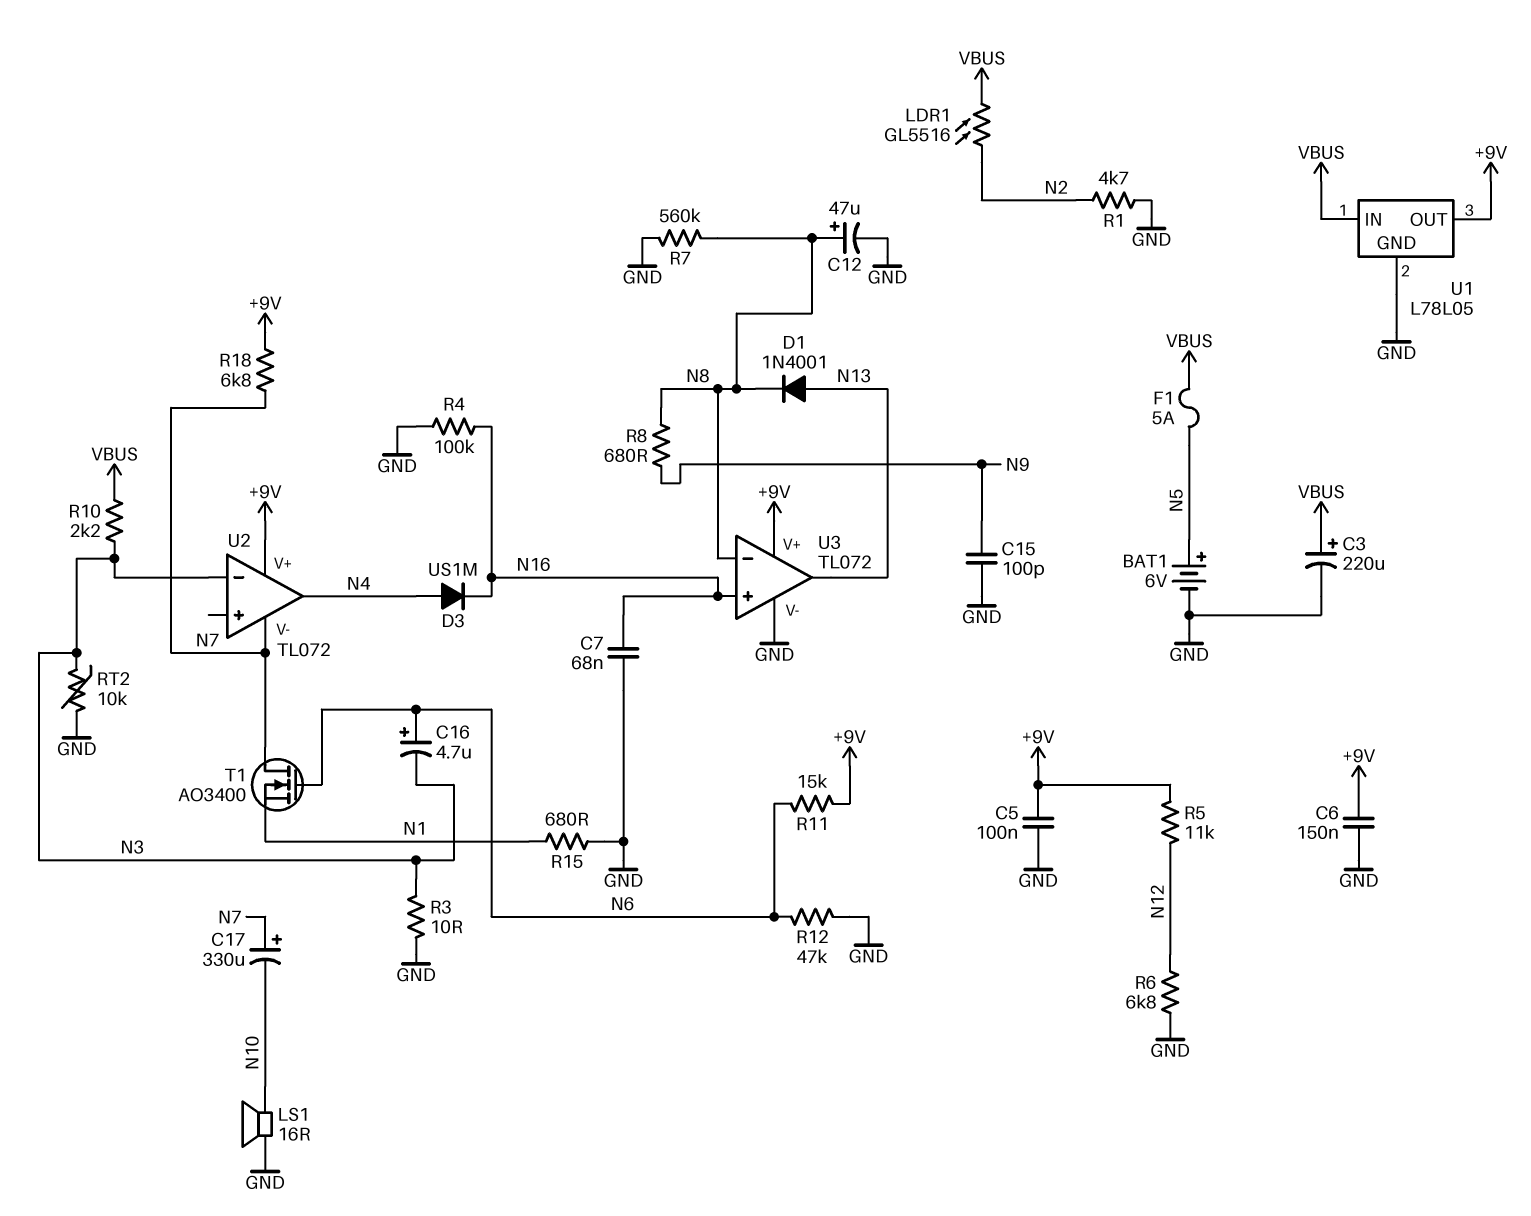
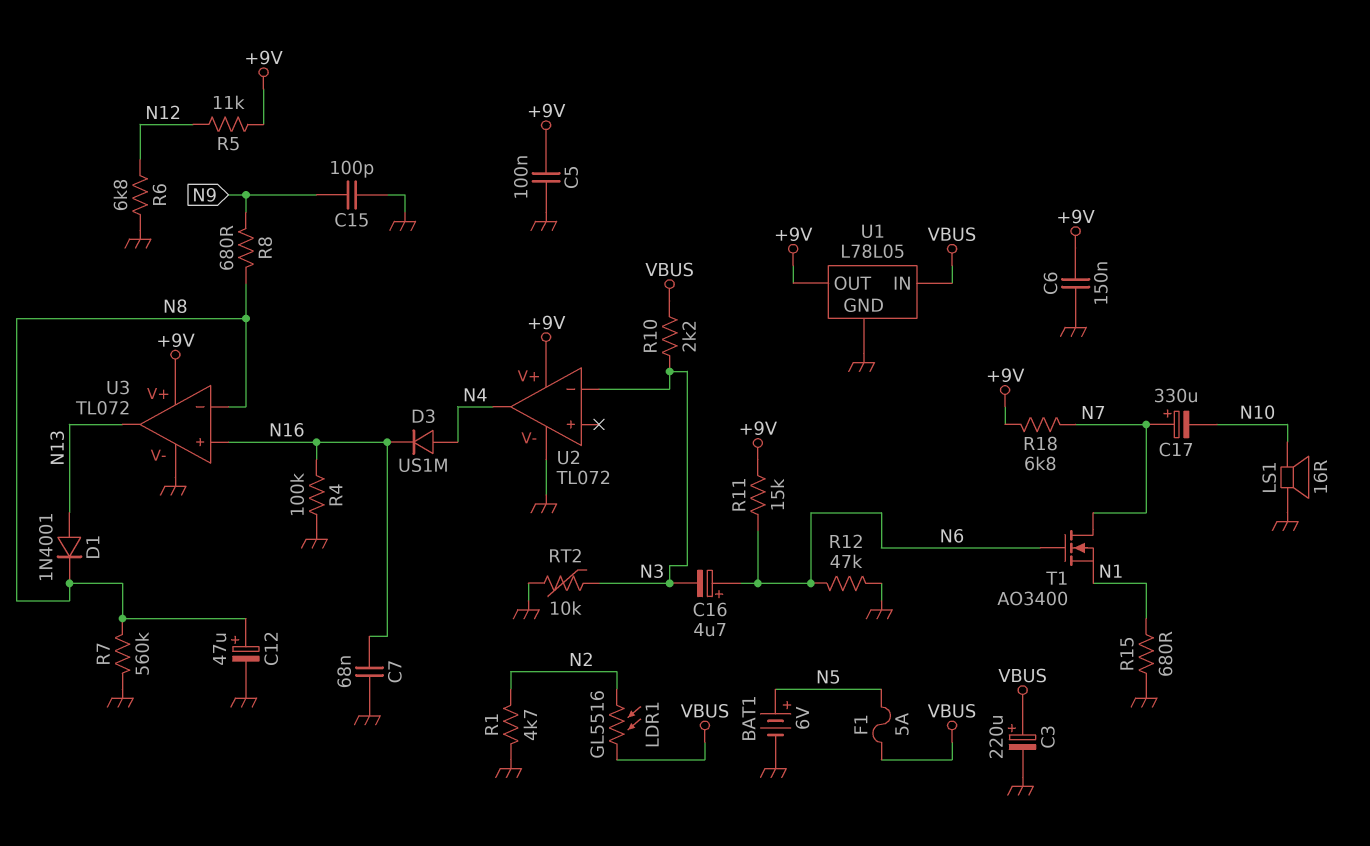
R3: 10 (GND, N3) -> none
U2 pin V-: N7 -> GND

